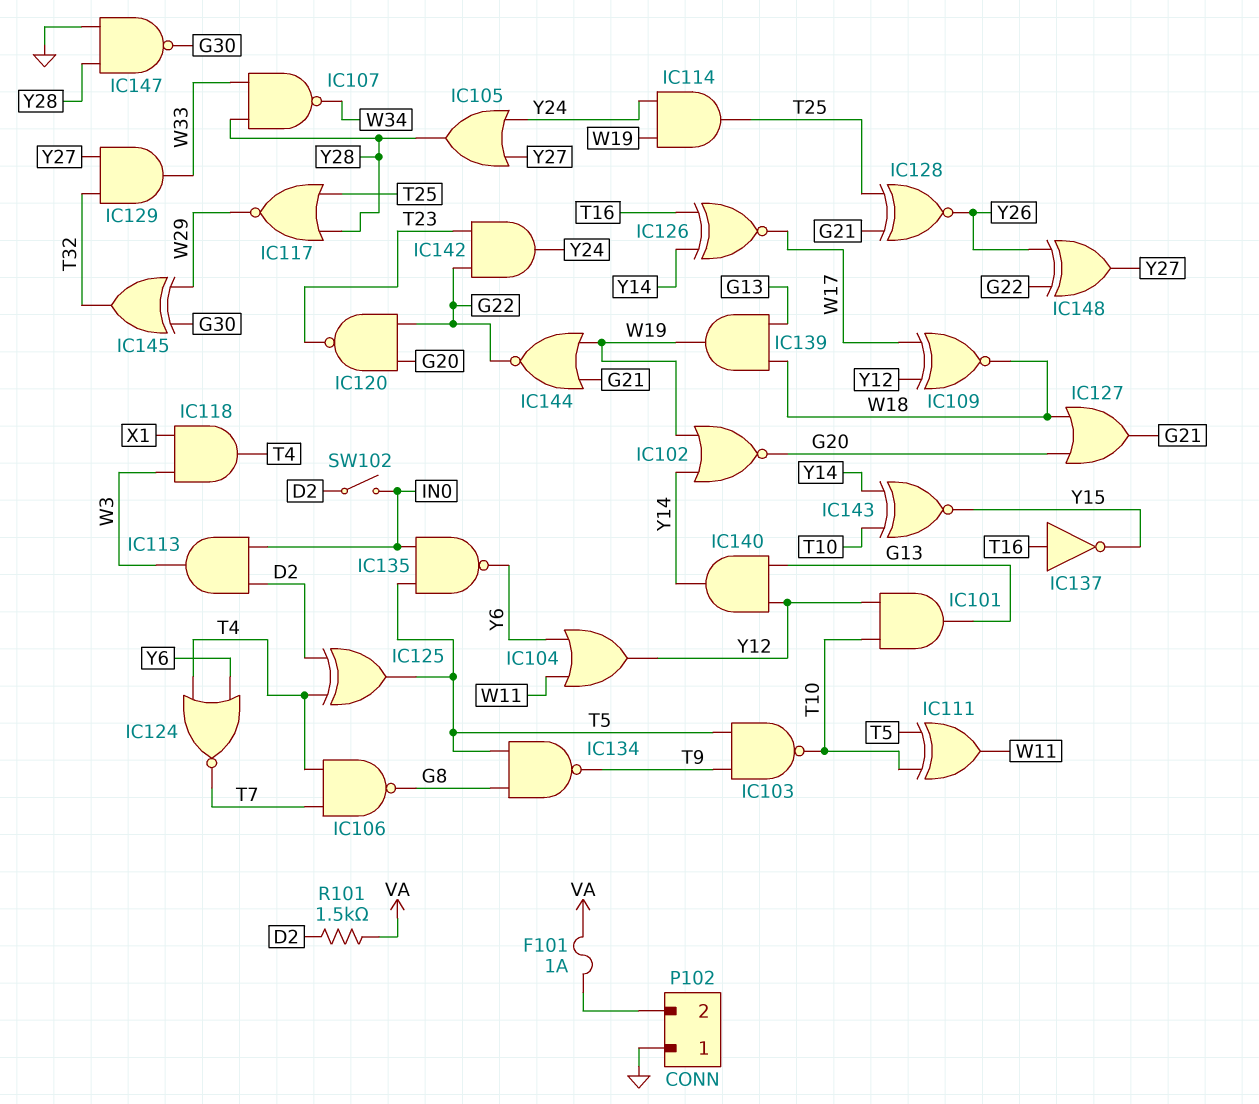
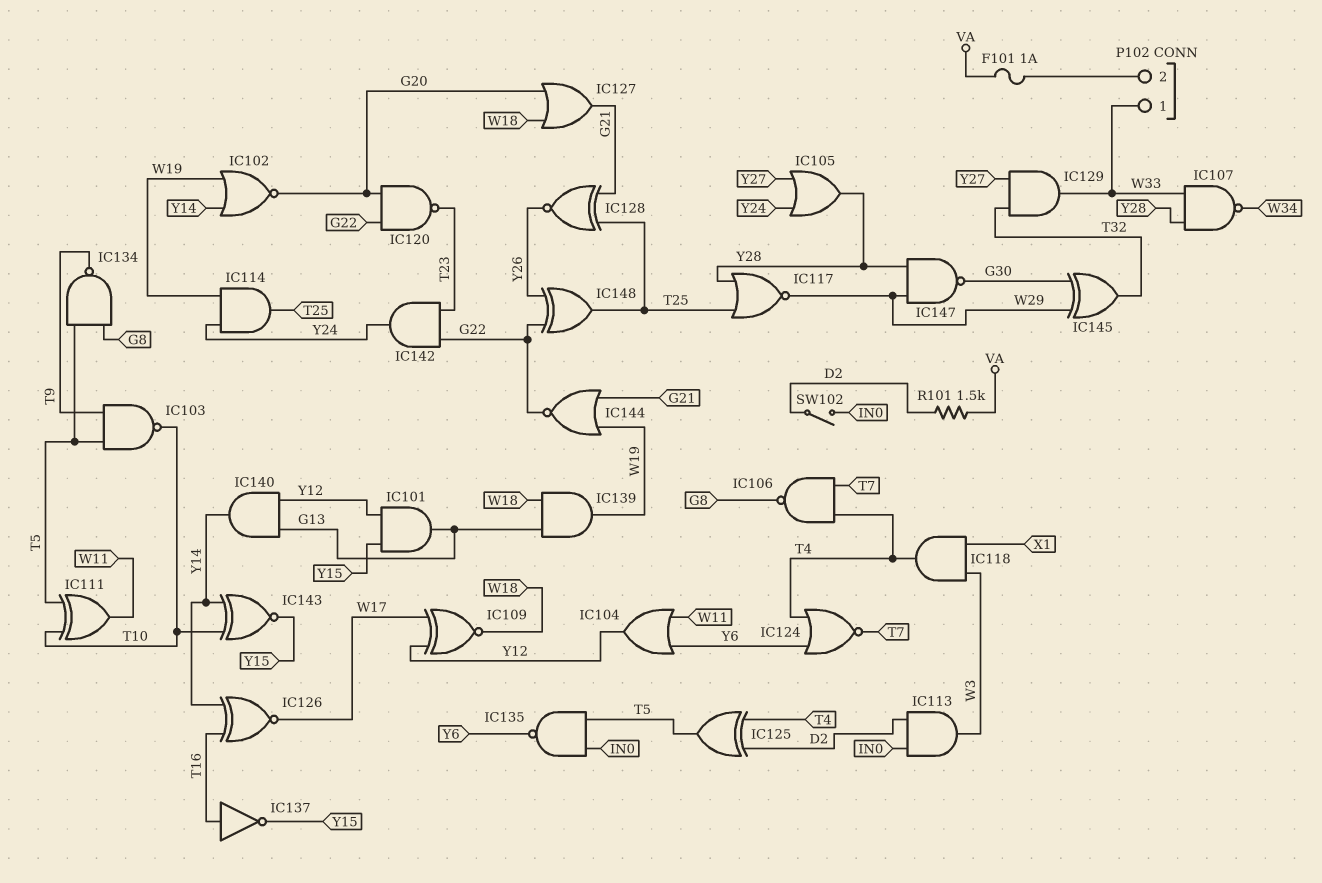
IC101: AND (in T10, in Y12, out G13) -> AND (in Y12, in Y15, out G13)
IC147: NAND (in GND, in Y28, out G30) -> NAND (in W29, in Y28, out G30)
IC148: XOR (in G22, in Y26, out Y27) -> XOR (in G22, in Y26, out T25)
P102 pin 1: GND -> W33

